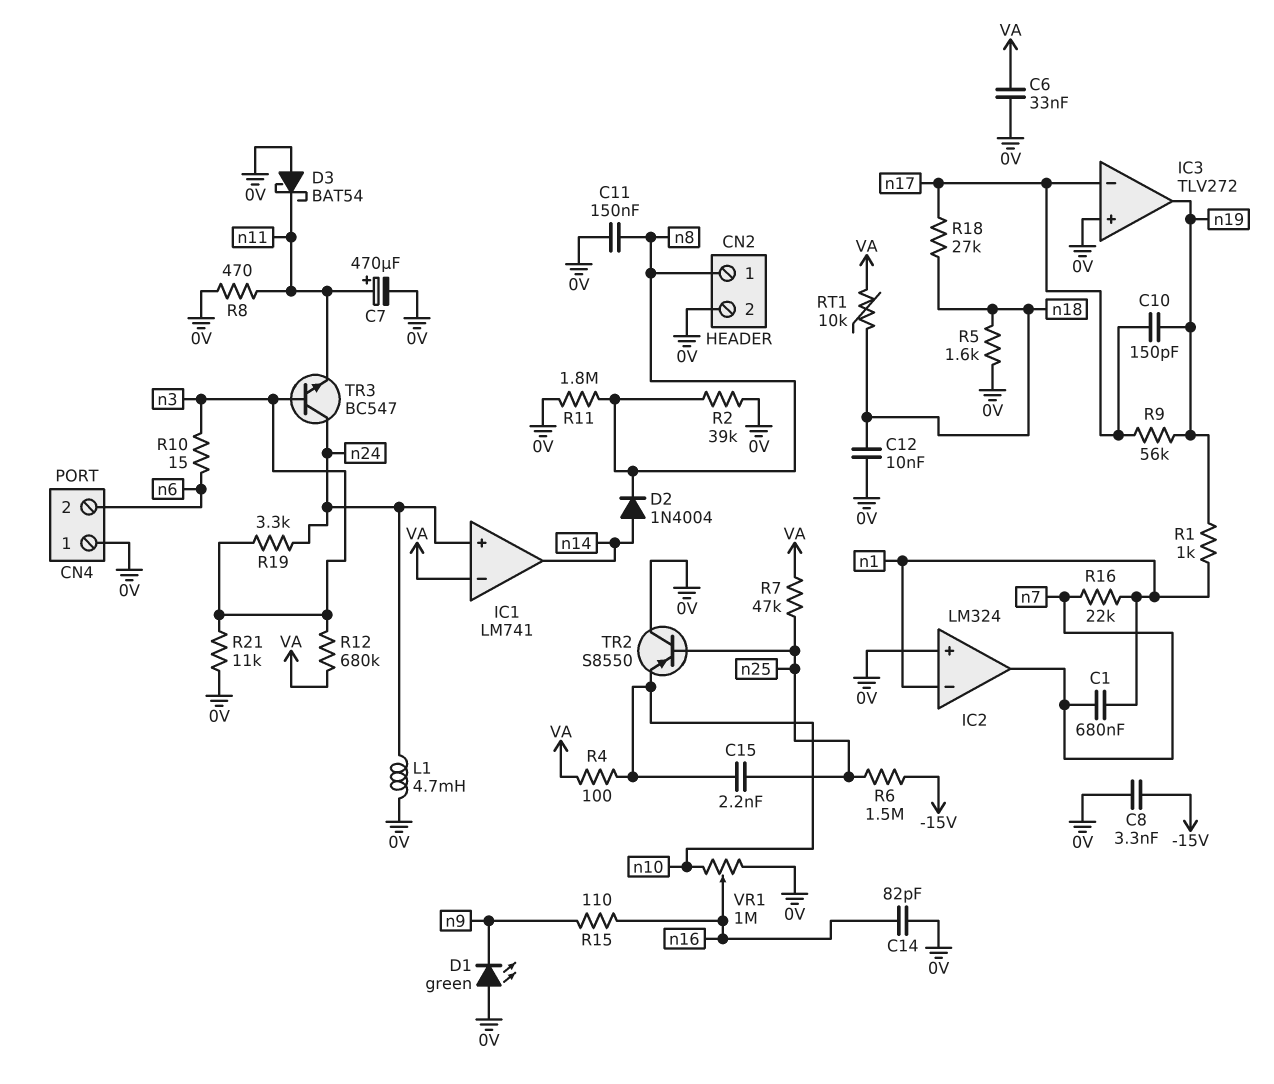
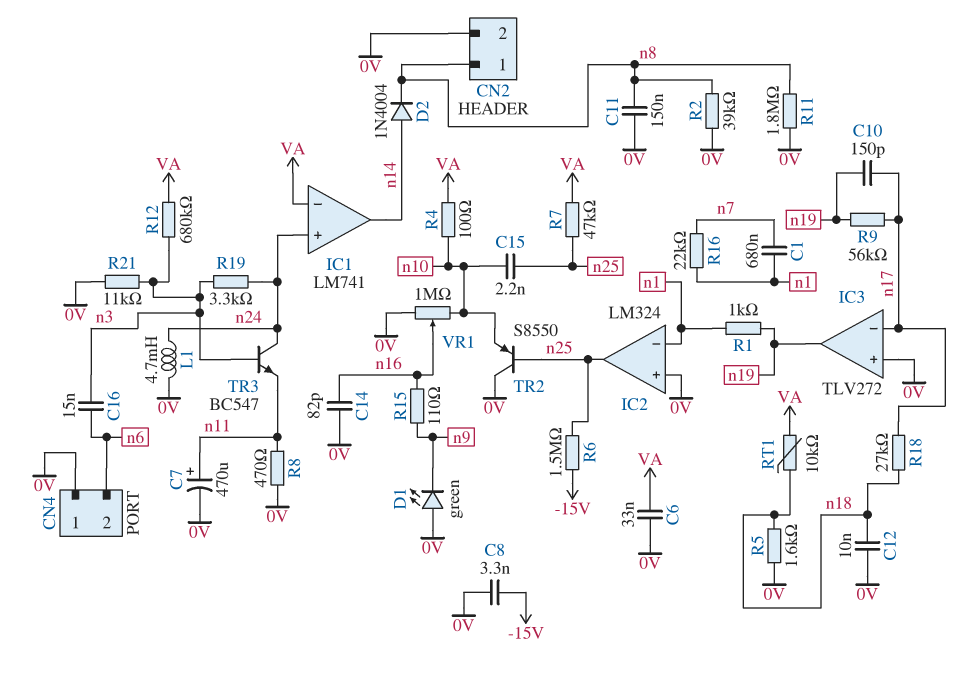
C16: none -> 15nF (n3, n6)
D3: schottky BAT54 (A 0V, K n11) -> none
IC2 pin out: n7 -> n25
R10: 15 (n3, n6) -> none

